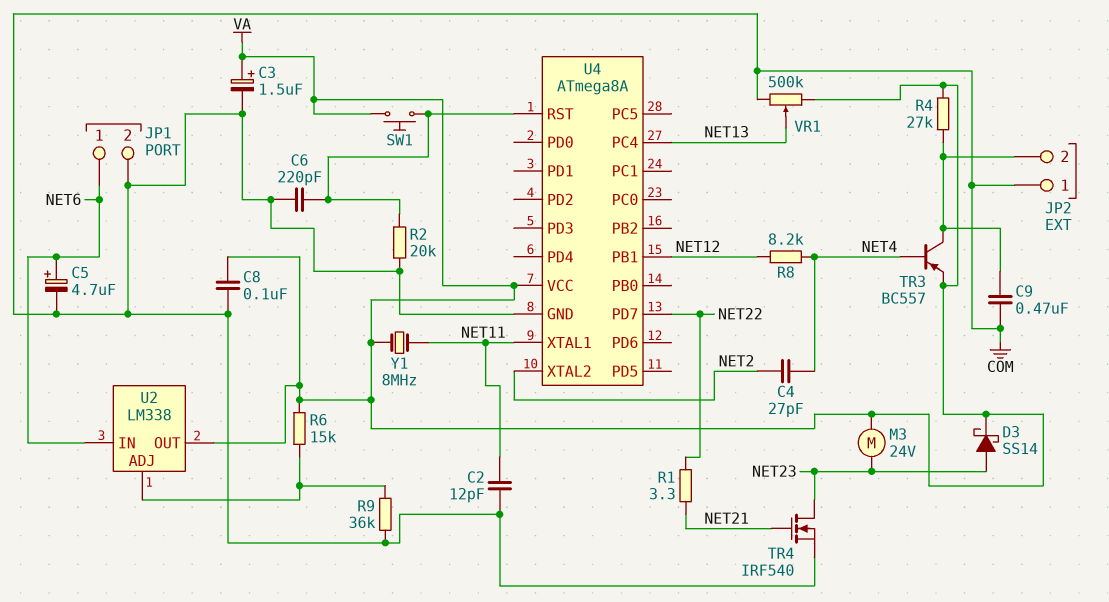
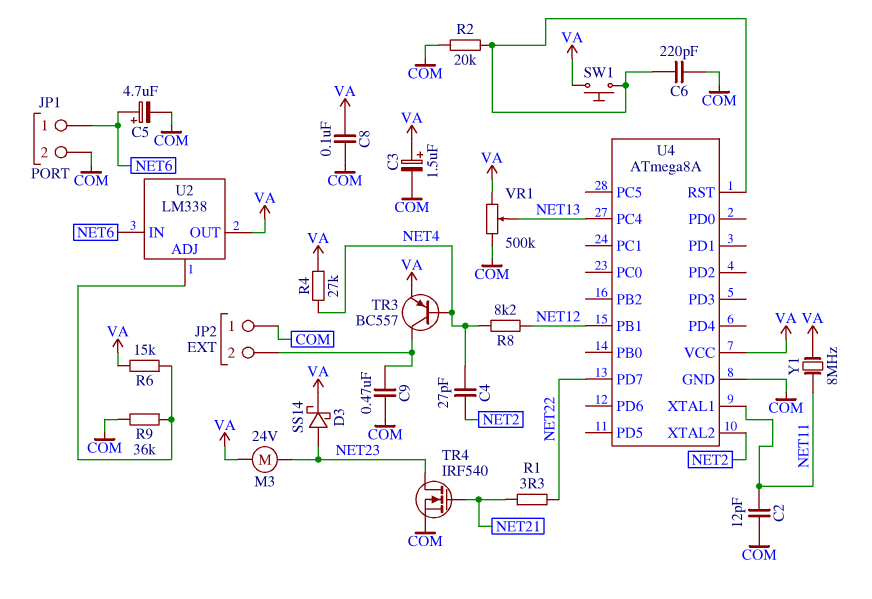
R4: 27k (JP2/2, VA) -> 27k (NET4, VA)

